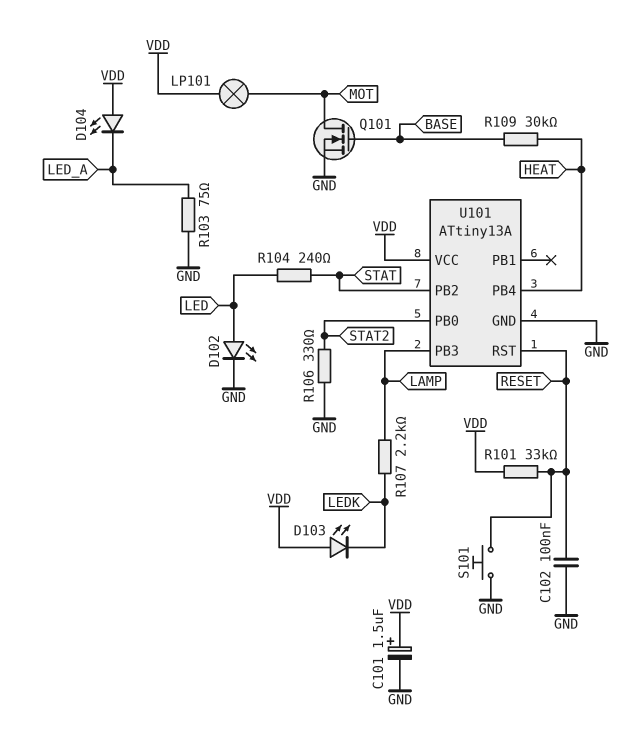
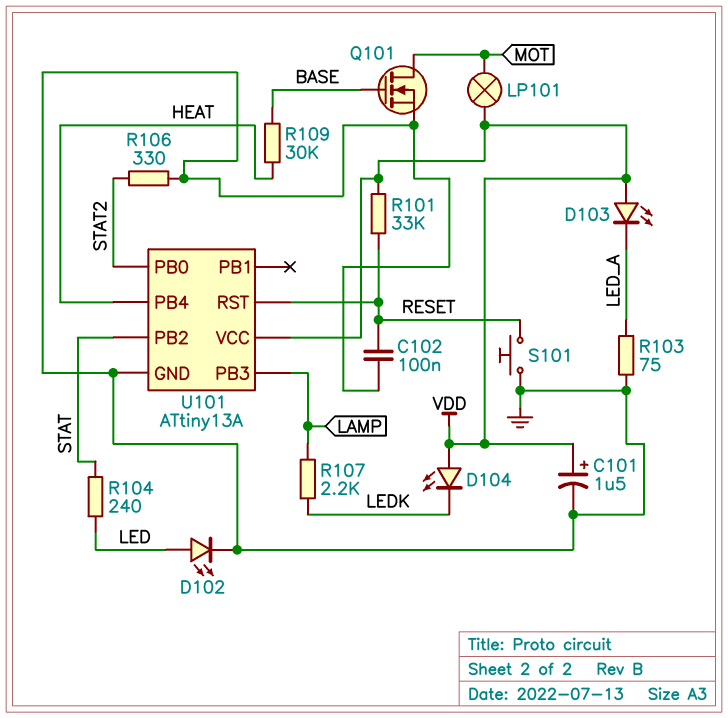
D103: LED (A VDD, K LEDK) -> LED (A VDD, K LED_A)
D104: LED (A VDD, K LED_A) -> LED (A VDD, K LEDK)

